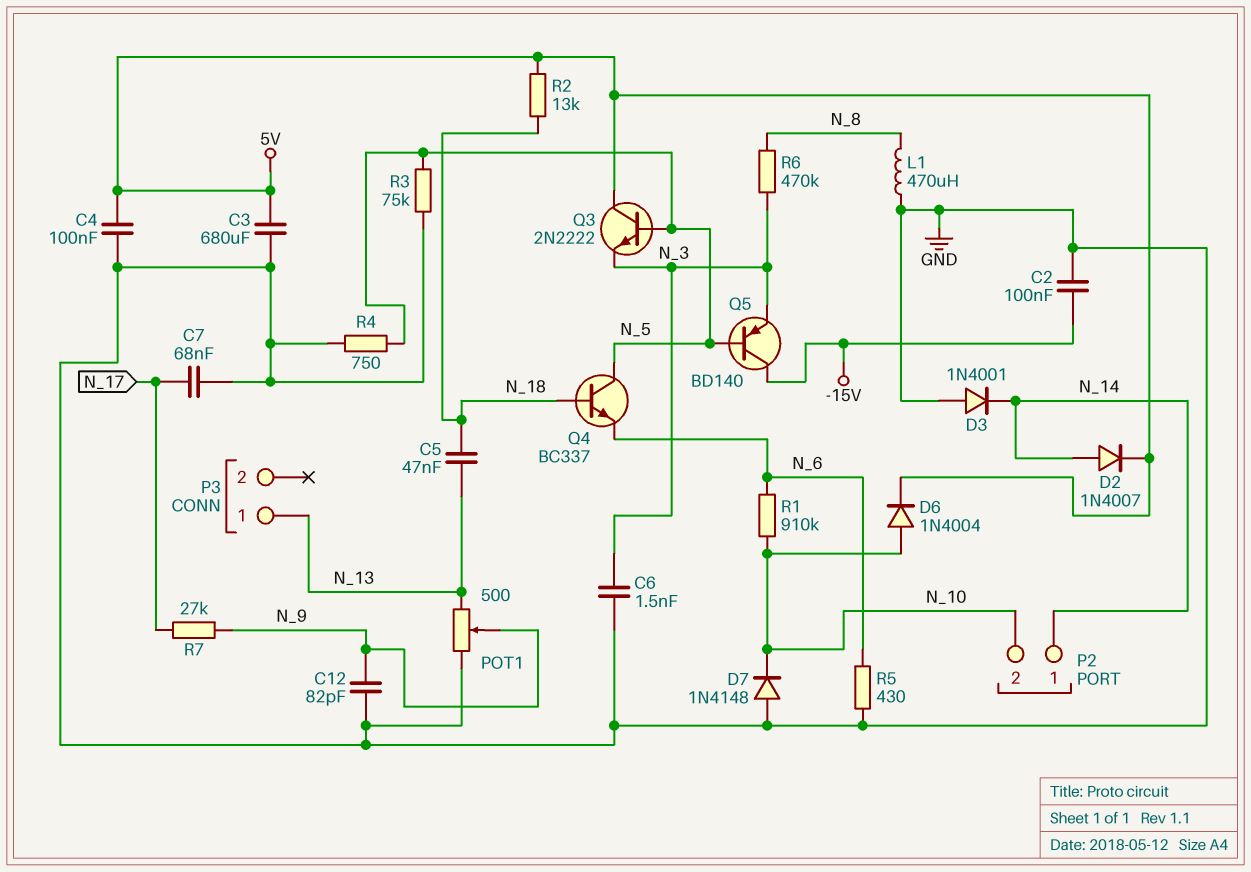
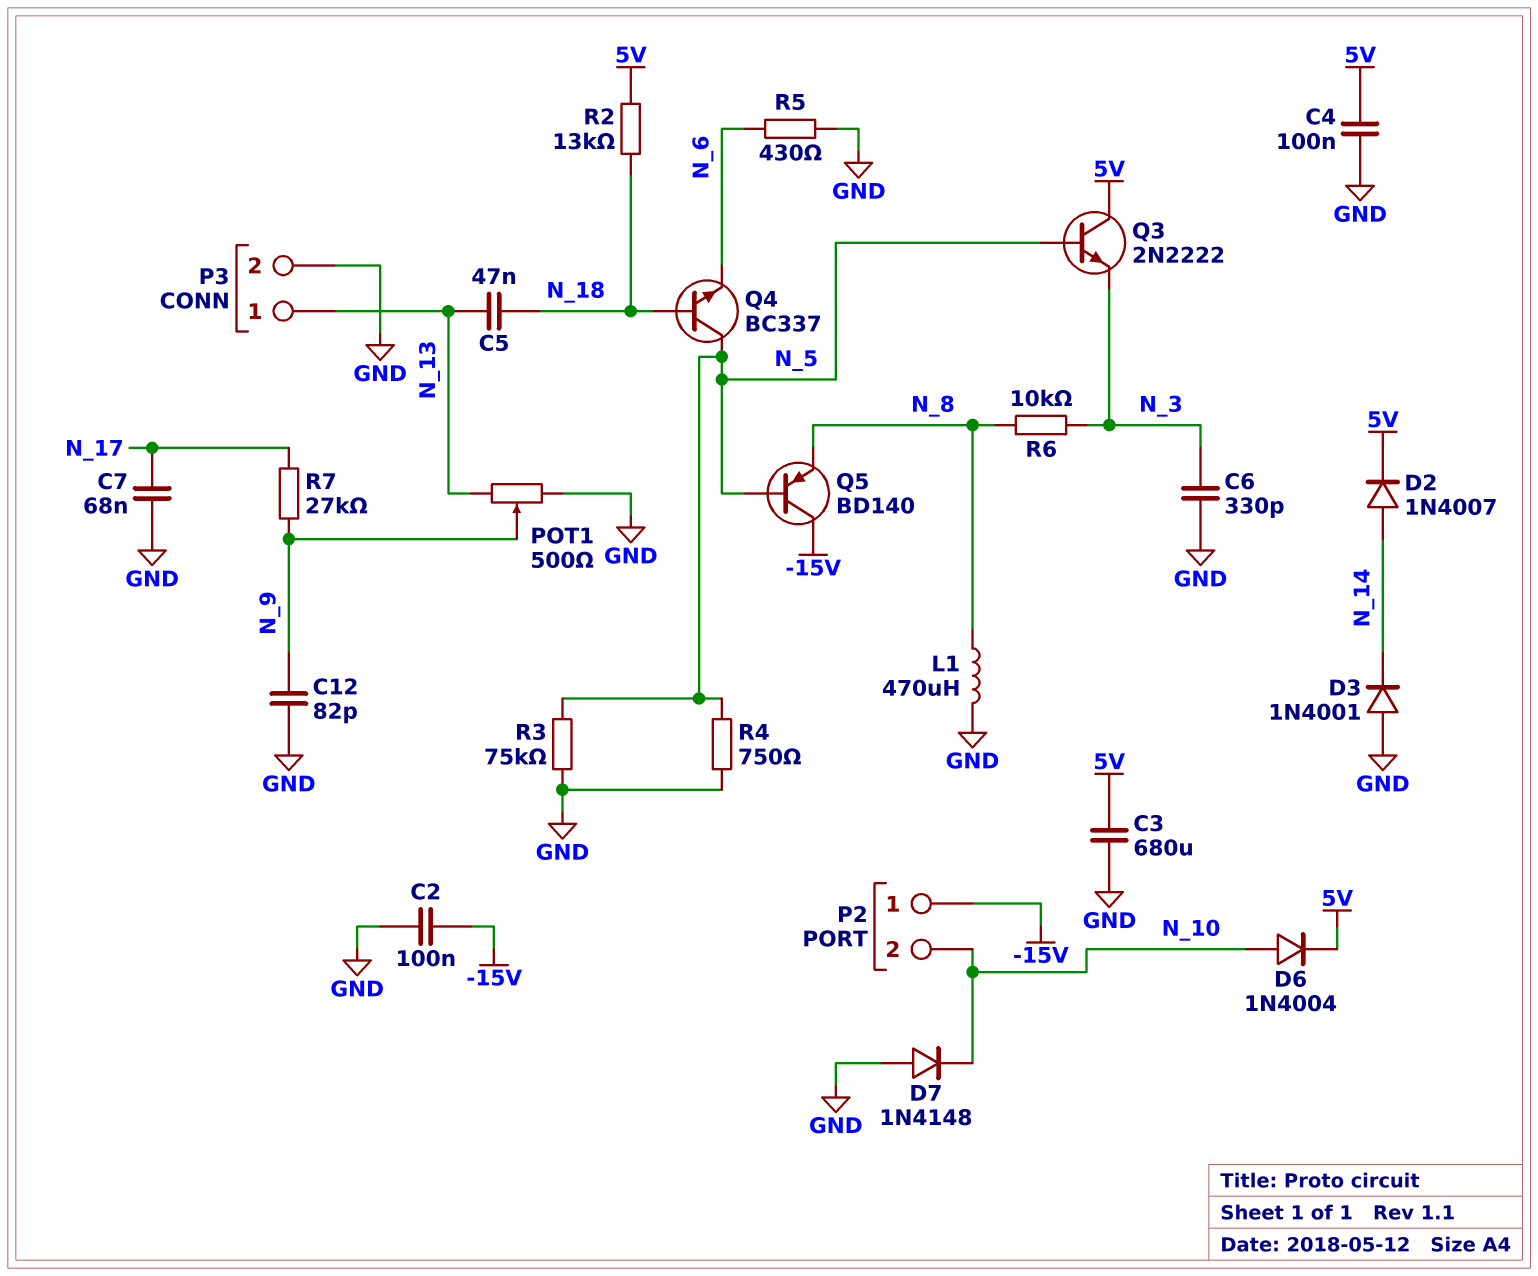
C6: 1.5nF (GND, N_3) -> 330pF (GND, N_3)
P2 pin 1: N_14 -> -15V
P3 pin 2: none -> GND
Q5: PNP BD140 (B N_5, C -15V, E N_3) -> PNP BD140 (B N_5, C -15V, E N_8)
R1: 910k (N_6, N_10) -> none
R6: 470k (N_3, N_8) -> 10k (N_3, N_8)

